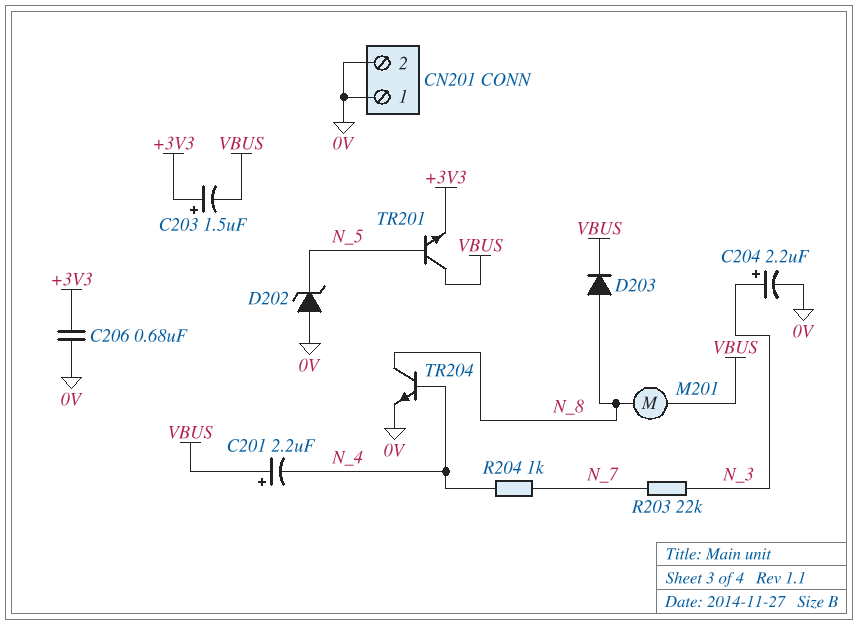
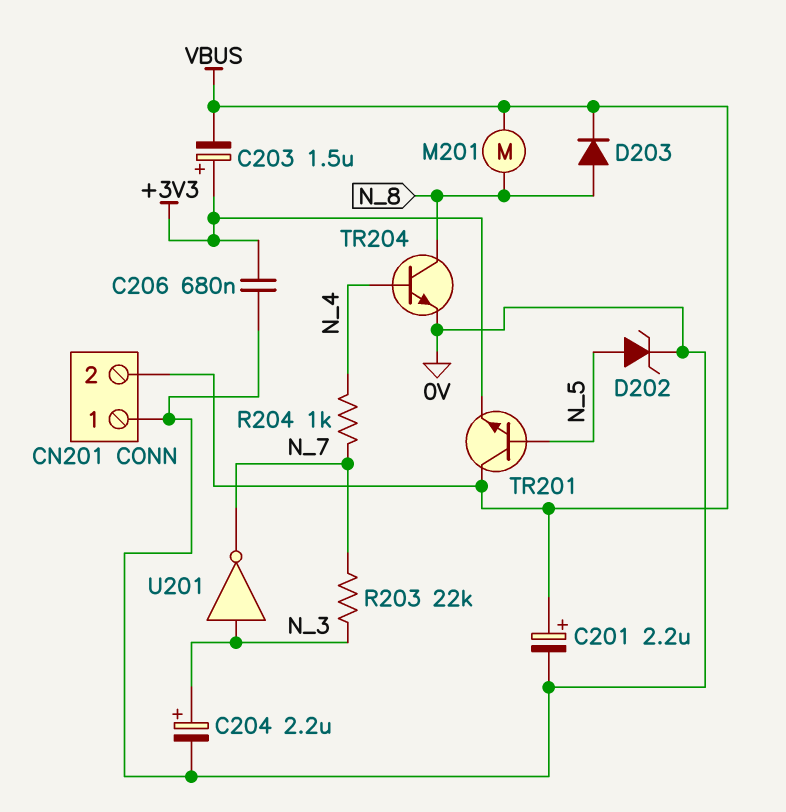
C201: 2.2uF (plus VBUS, minus N_4) -> 2.2uF (plus VBUS, minus 0V)
CN201 pin 2: 0V -> VBUS
D202: zener (A 0V, K N_5) -> zener (A N_5, K 0V)
U201: none -> NOT (in N_3, out N_7)

